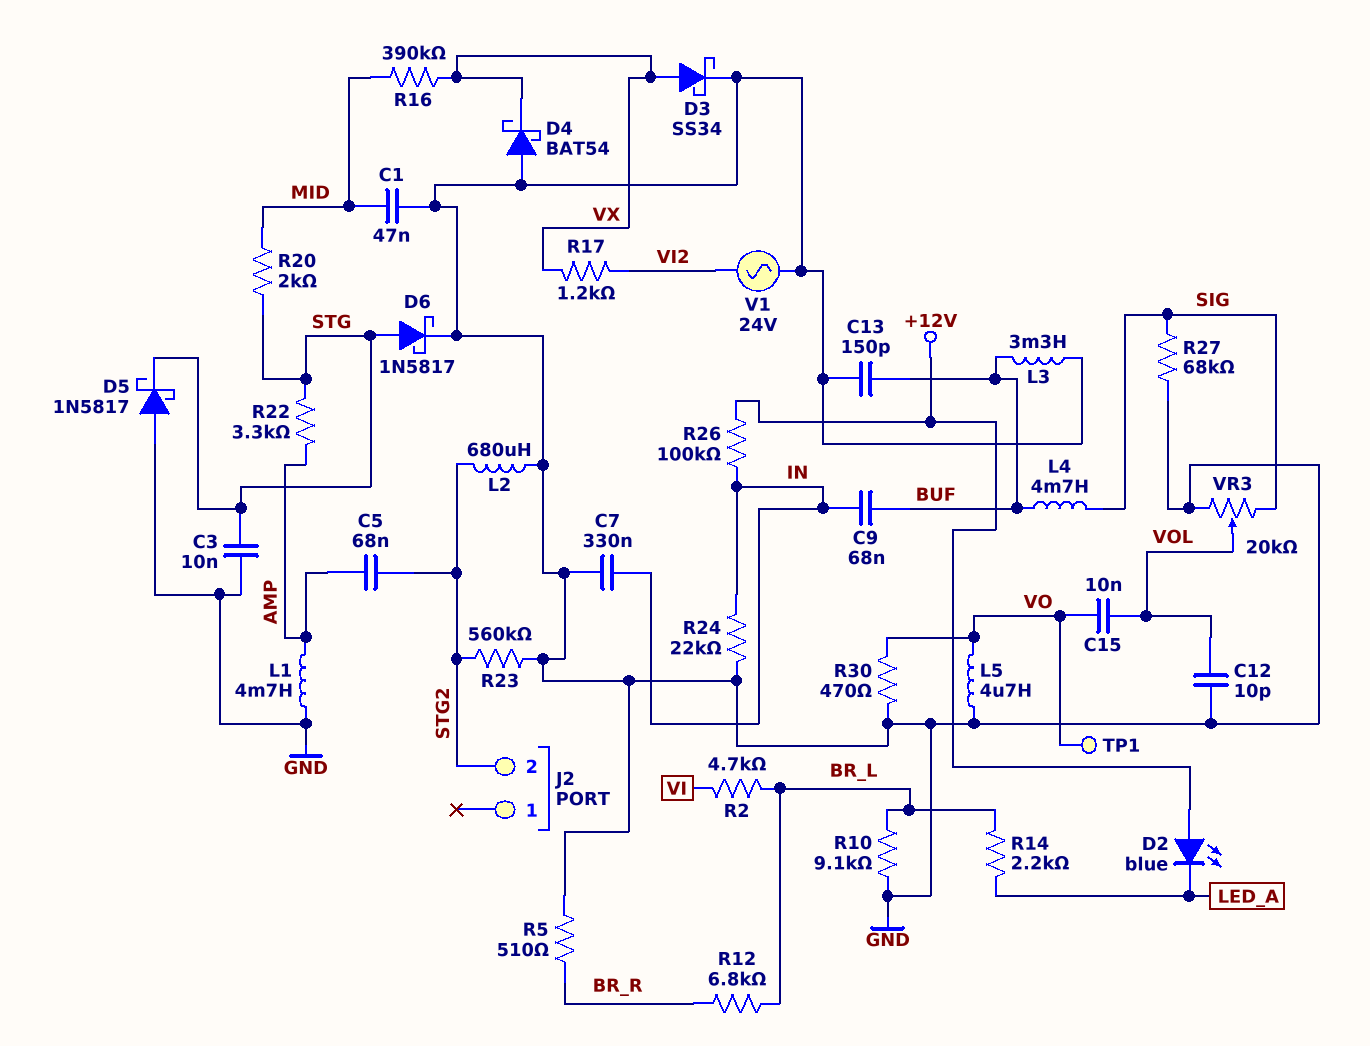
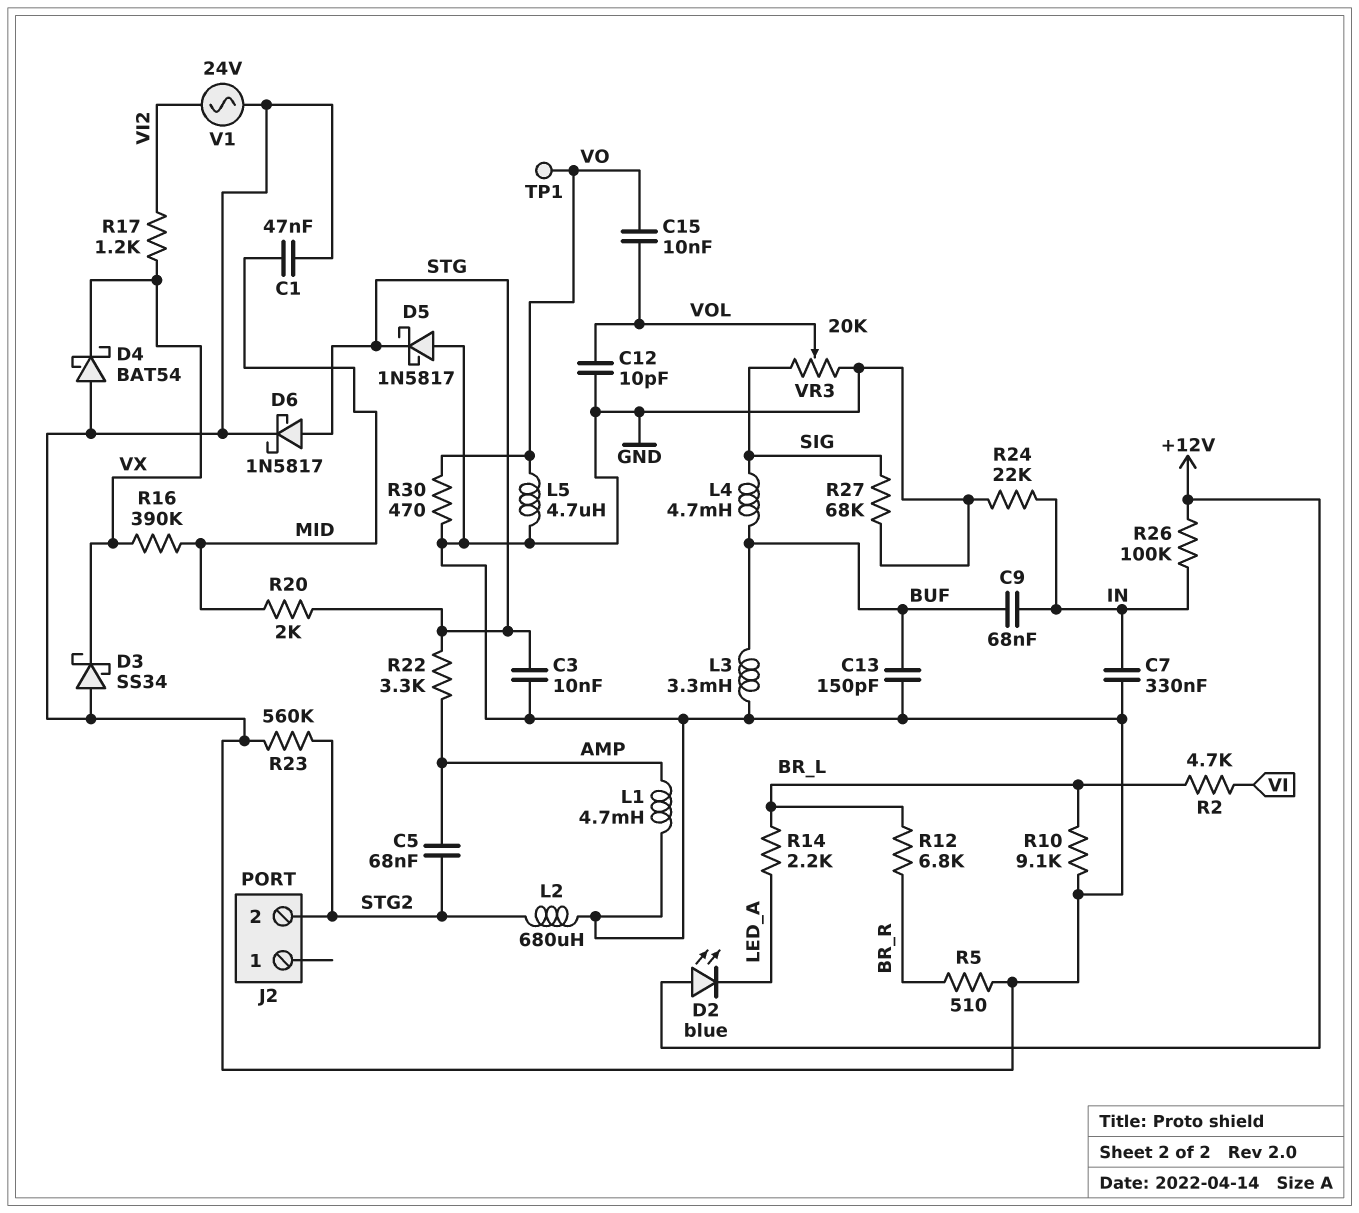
D3: schottky SS34 (A VX, K GND) -> schottky SS34 (A GND, K VX)

